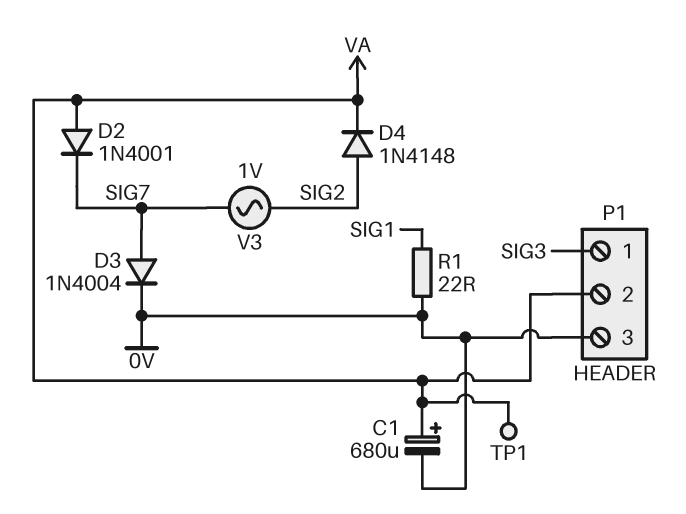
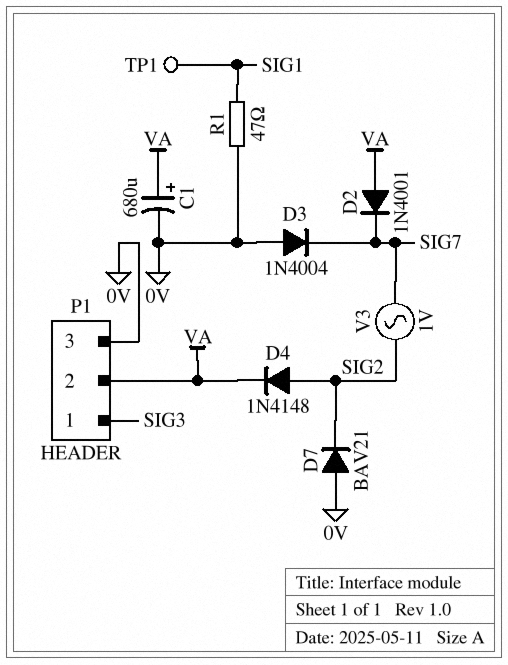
D3: diode 1N4004 (A SIG7, K 0V) -> diode 1N4004 (A 0V, K SIG7)
D7: none -> diode BAV21 (A 0V, K SIG2)
R1: 22 (0V, SIG1) -> 47 (0V, SIG1)
TP1: test point (VA) -> test point (SIG1)

